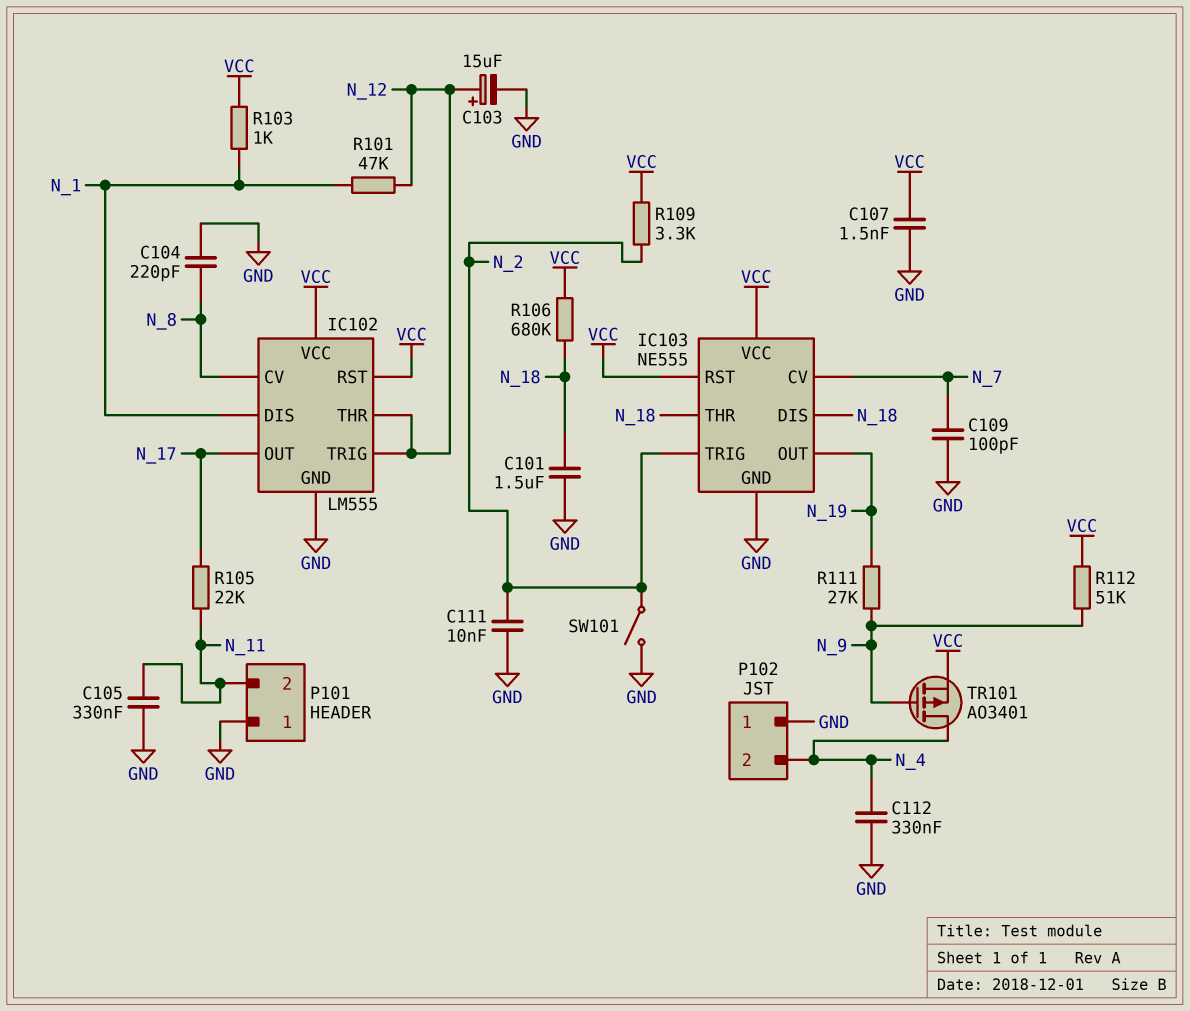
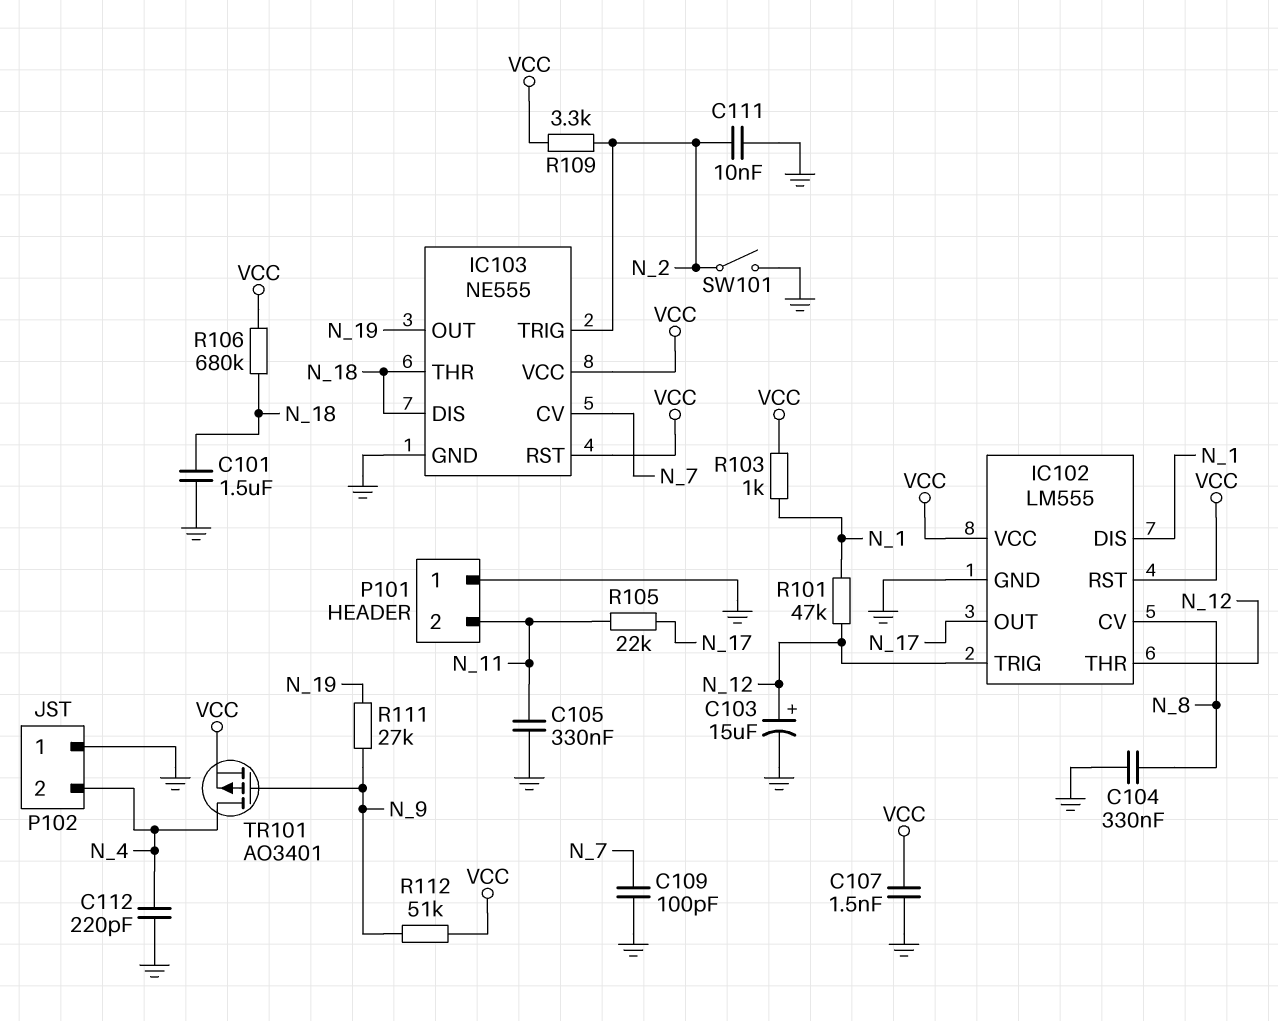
C104: 220pF (GND, N_8) -> 330nF (GND, N_8)
C112: 330nF (GND, N_4) -> 220pF (GND, N_4)

